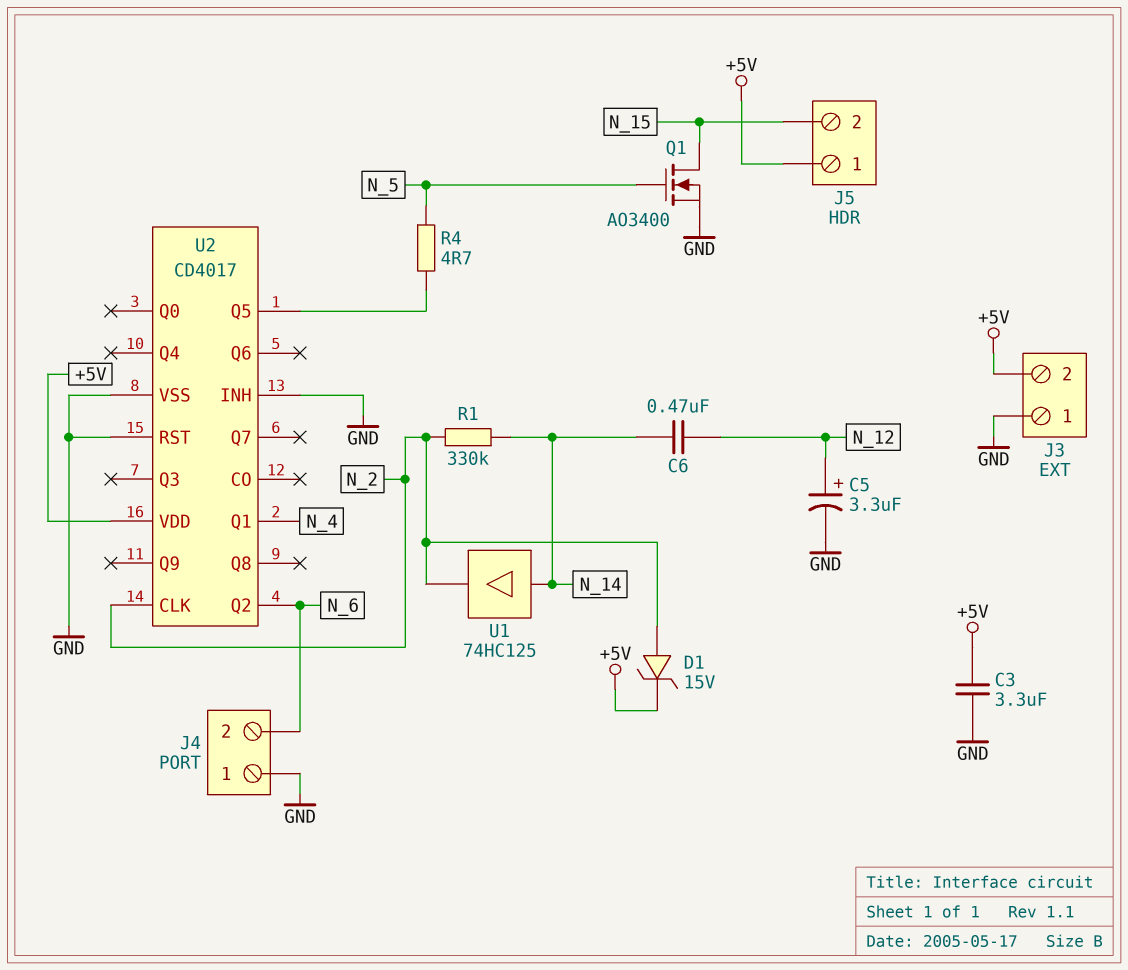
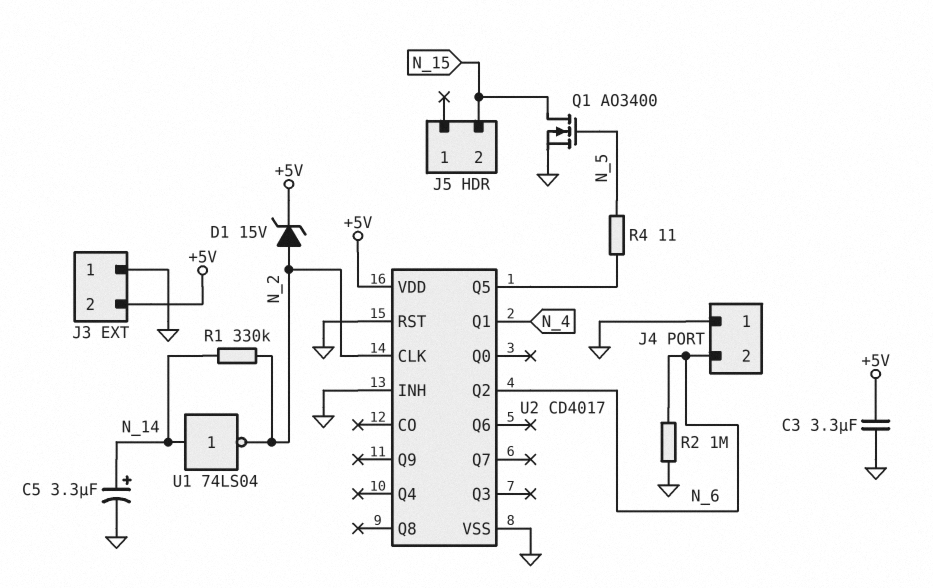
C5: 3.3uF (plus N_12, minus GND) -> 3.3uF (plus N_14, minus GND)
C6: 470nF (N_12, N_14) -> none
J5 pin 1: +5V -> none
R2: none -> 1M (GND, N_6)
R4: 4.7 (N_5, U2/Q5) -> 11 (N_5, U2/Q5)
U1: buffer 74HC125 (in N_14, out N_2) -> NOT 74LS04 (in N_14, out N_2)

